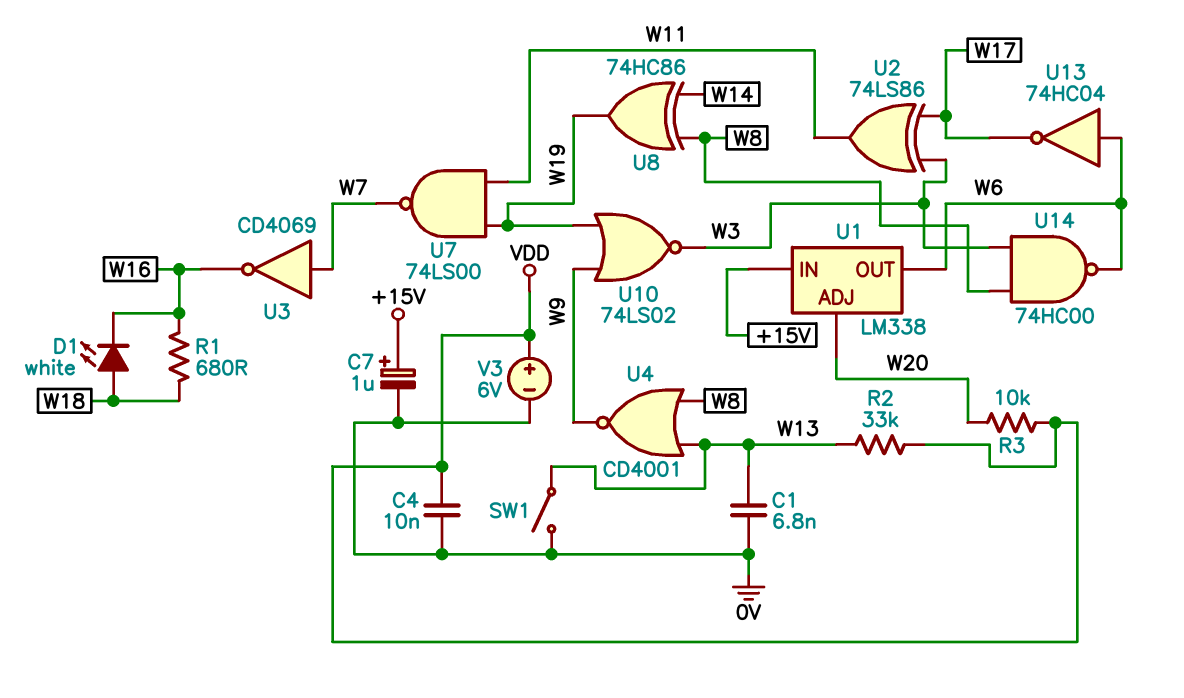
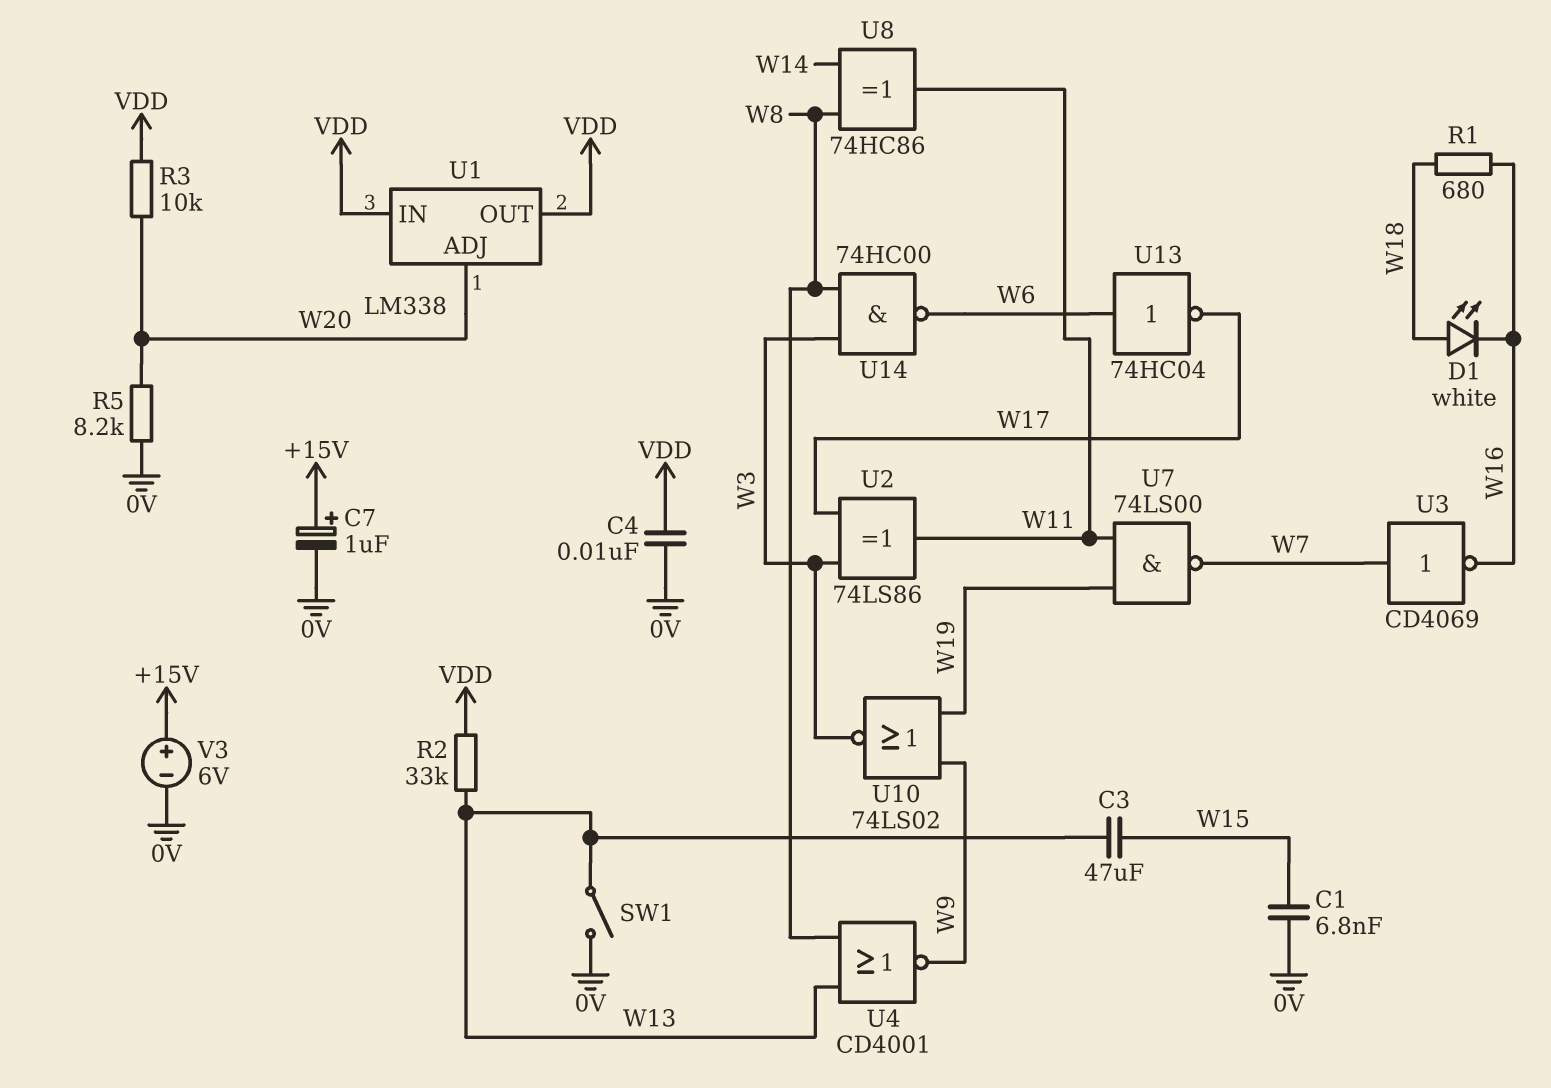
C1: 6.8nF (0V, W13) -> 6.8nF (0V, W15)
C3: none -> 47uF (W13, W15)
R5: none -> 8.2k (0V, W20)
U1 pin IN: +15V -> VDD
U1 pin OUT: W6 -> VDD
U8: XOR 74HC86 (in W8, in W14, out W19) -> XOR 74HC86 (in W8, in W14, out W11)
V3: 6V (plus VDD, minus 0V) -> 6V (plus +15V, minus 0V)

